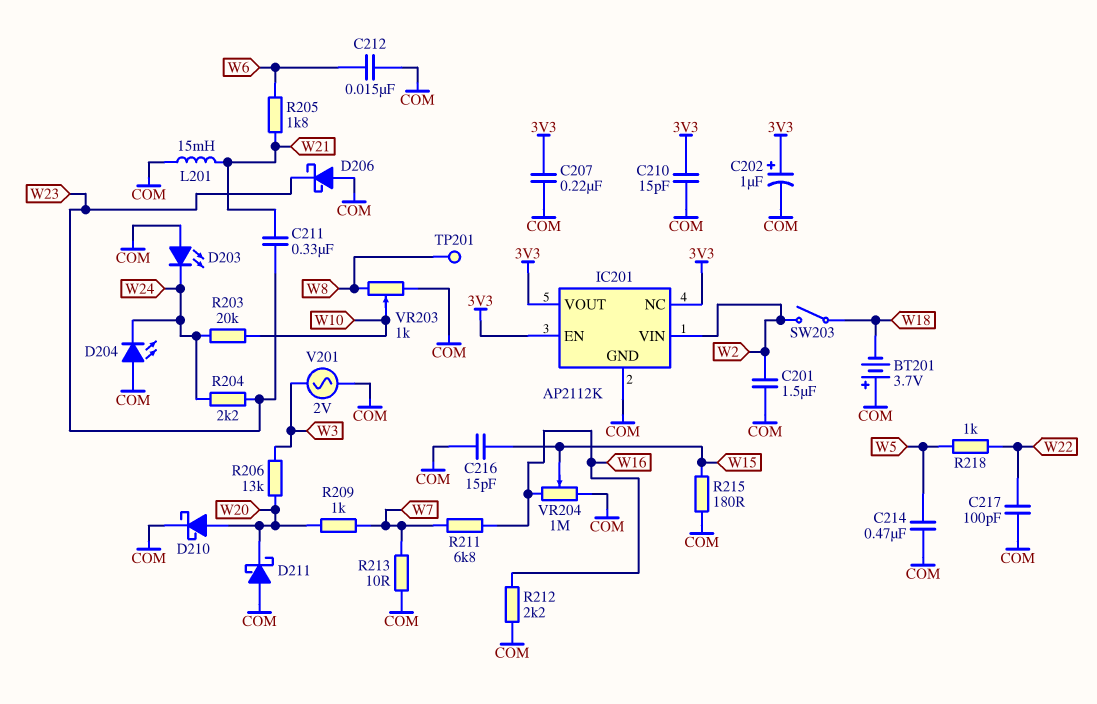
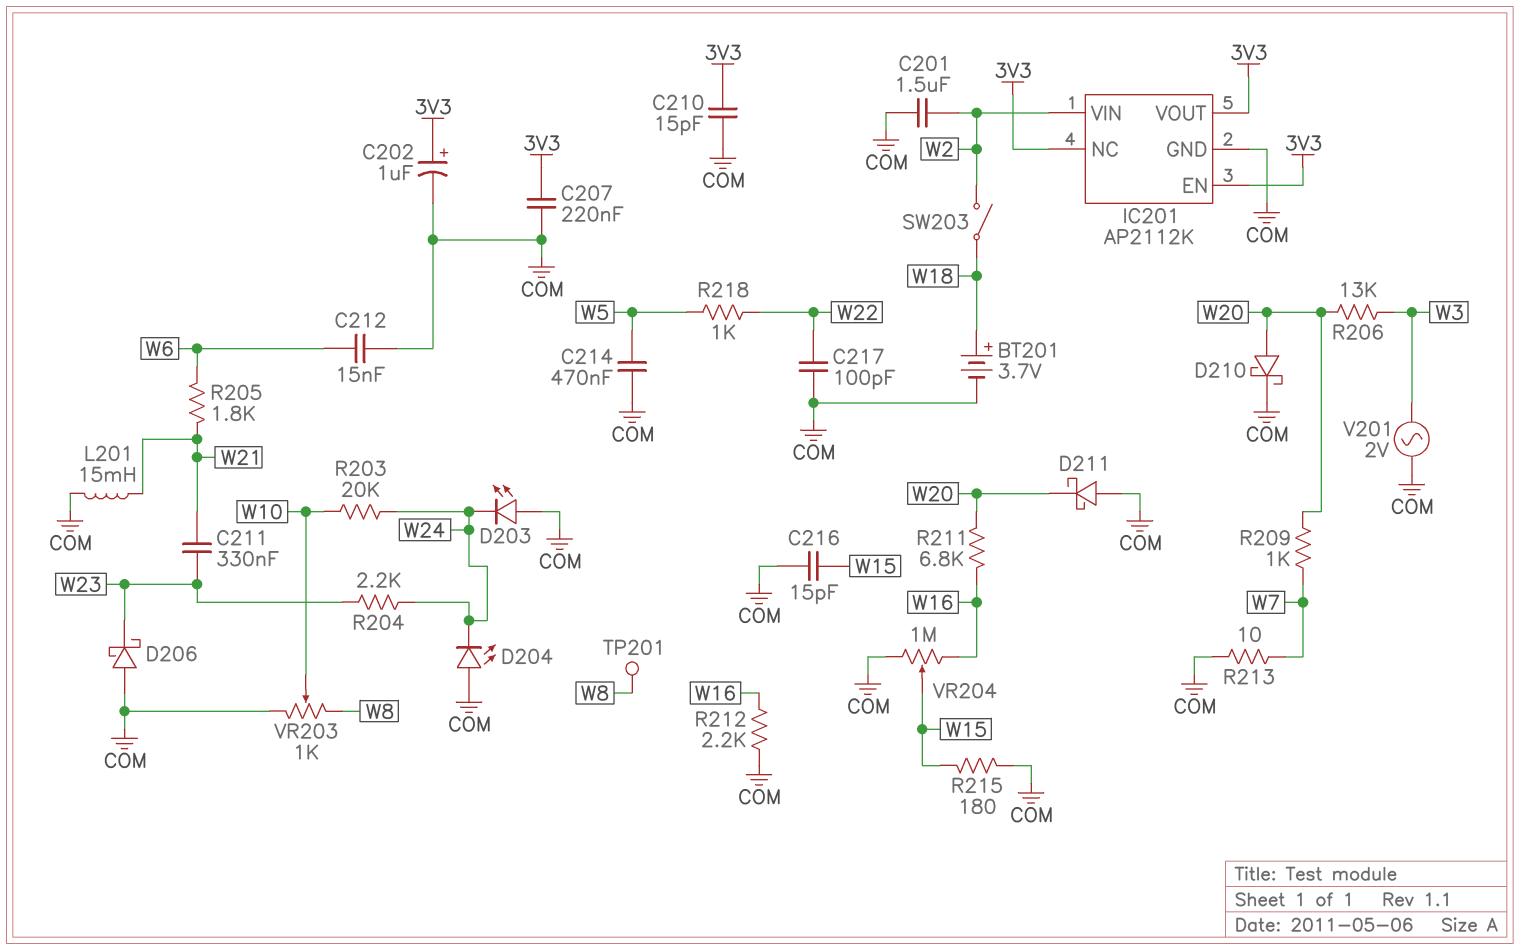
BT201: 3.7V (plus COM, minus W18) -> 3.7V (plus W18, minus COM)
R211: 6.8k (W7, W16) -> 6.8k (W16, W20)

